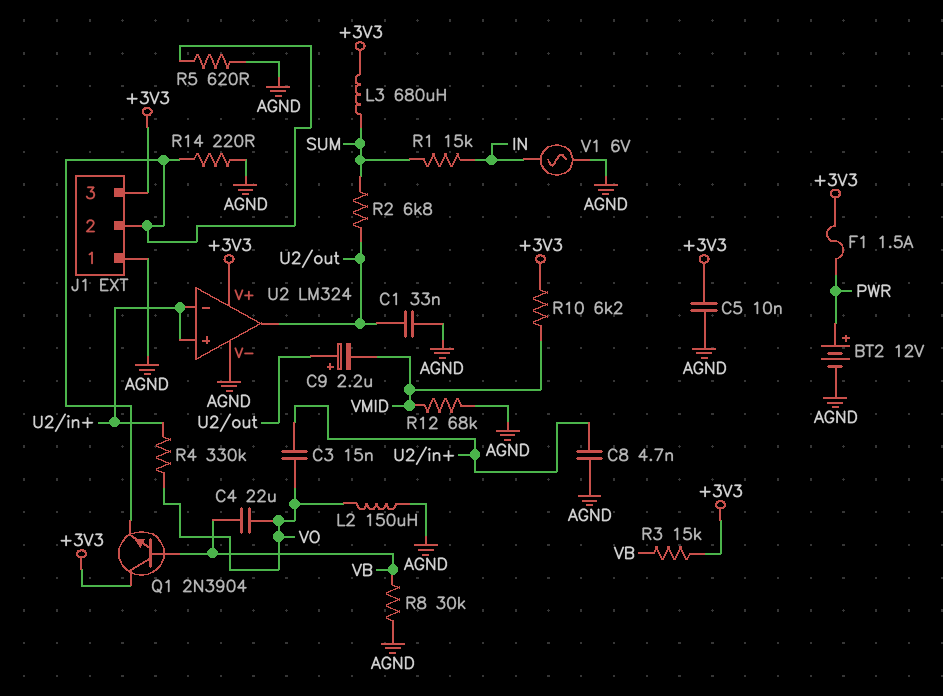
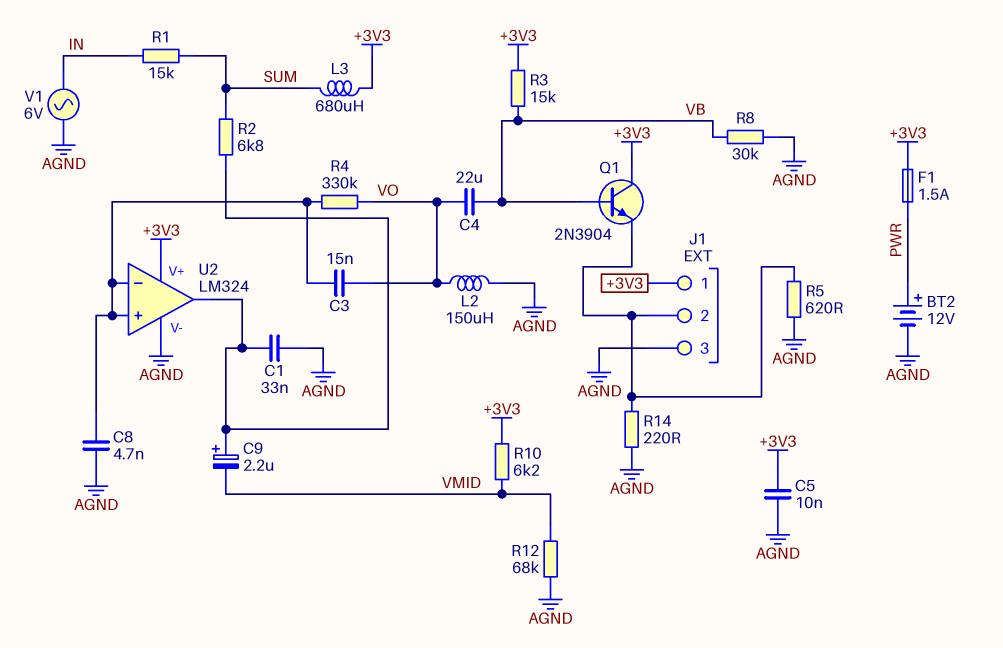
J1 pin 1: AGND -> +3V3
J1 pin 3: +3V3 -> AGND

